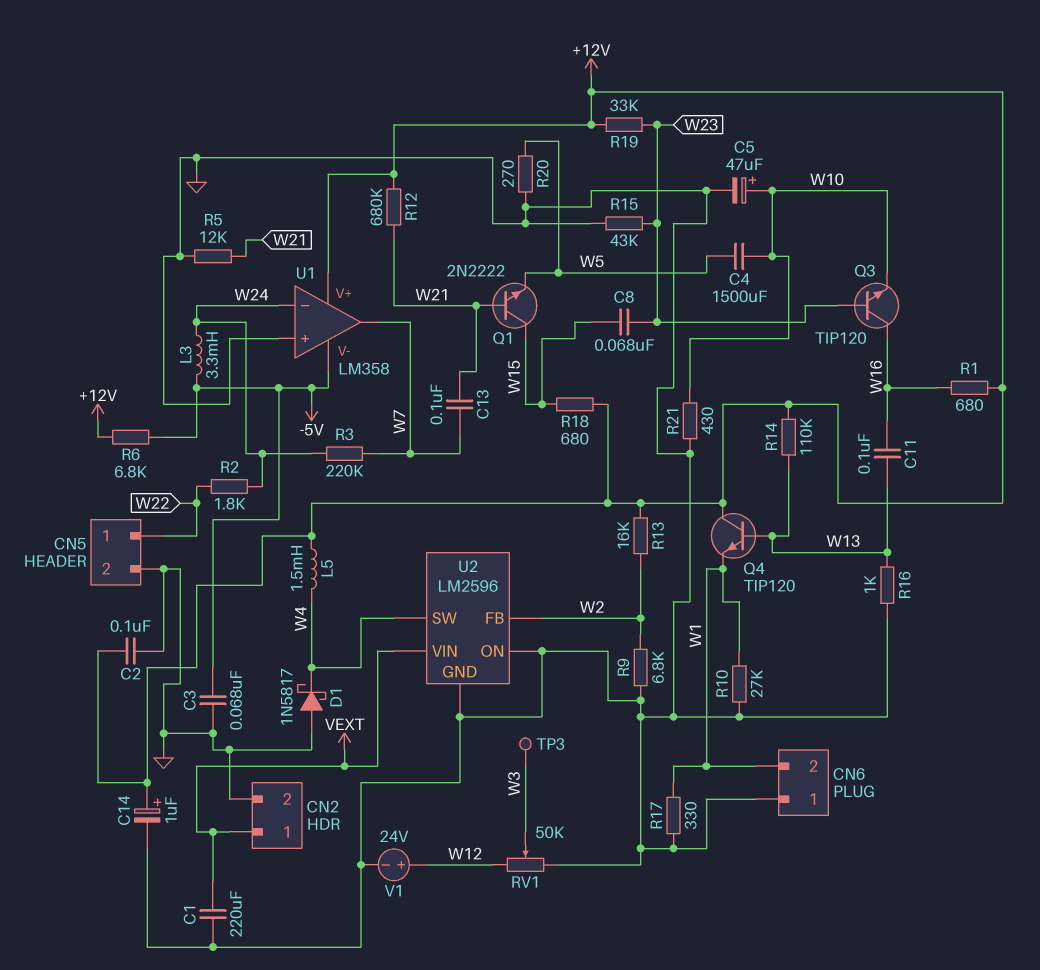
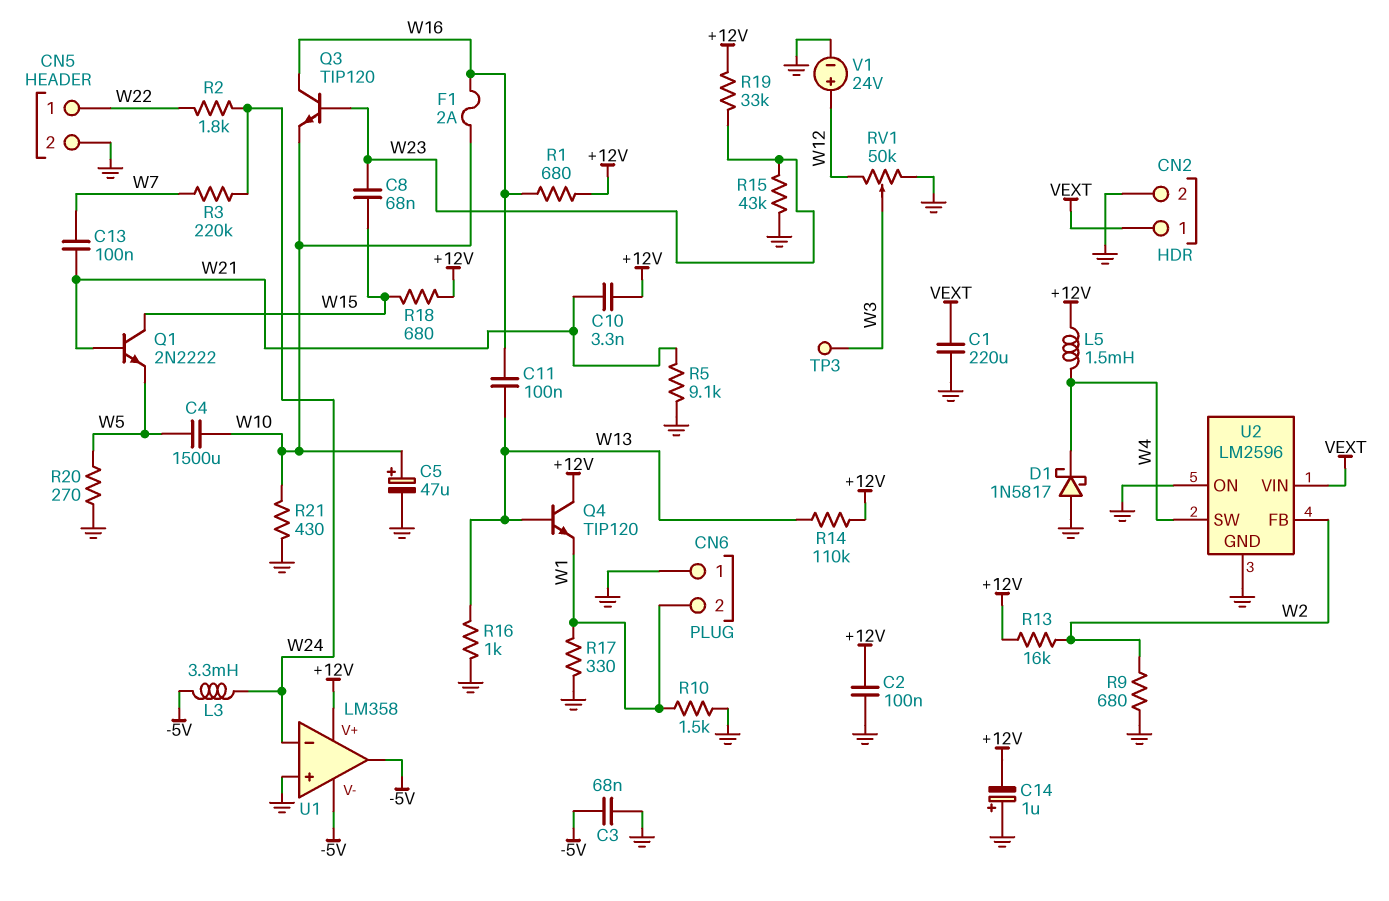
C10: none -> 3.3nF (+12V, W21)
C14: 1uF (plus +12V, minus GND) -> 1uF (plus GND, minus +12V)
F1: none -> 2A (W10, W16)
R5: 12k (GND, W21) -> 9.1k (GND, W21)
R6: 6.8k (+12V, -5V) -> none
R9: 6.8k (GND, W2) -> 680 (GND, W2)
R10: 27k (GND, W1) -> 1.5k (GND, W1)
R12: 680k (+12V, W21) -> none
U1 pin out: W7 -> -5V

